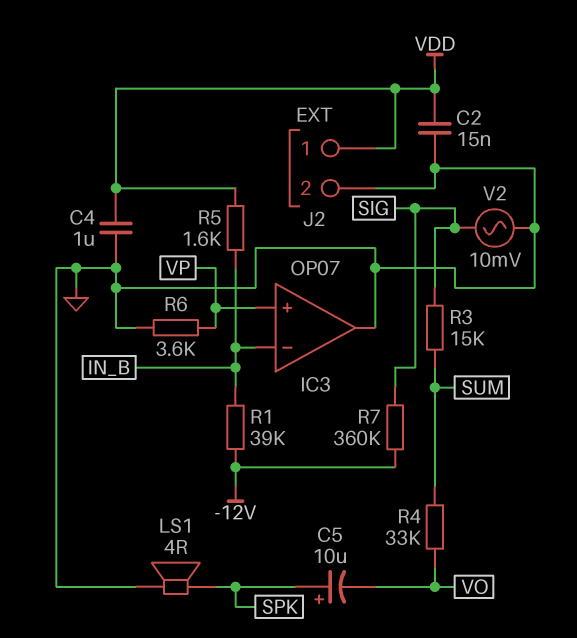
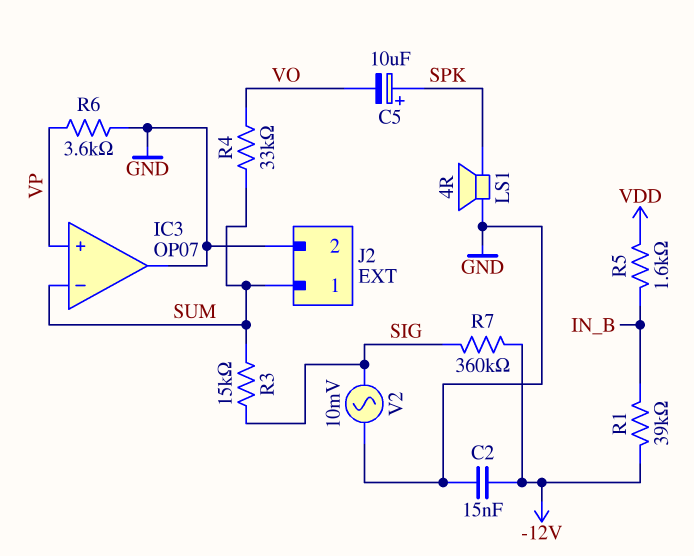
C2: 15nF (GND, VDD) -> 15nF (-12V, GND)
C4: 1uF (GND, VDD) -> none
IC3 pin in-: IN_B -> SUM
J2 pin 1: VDD -> SUM

